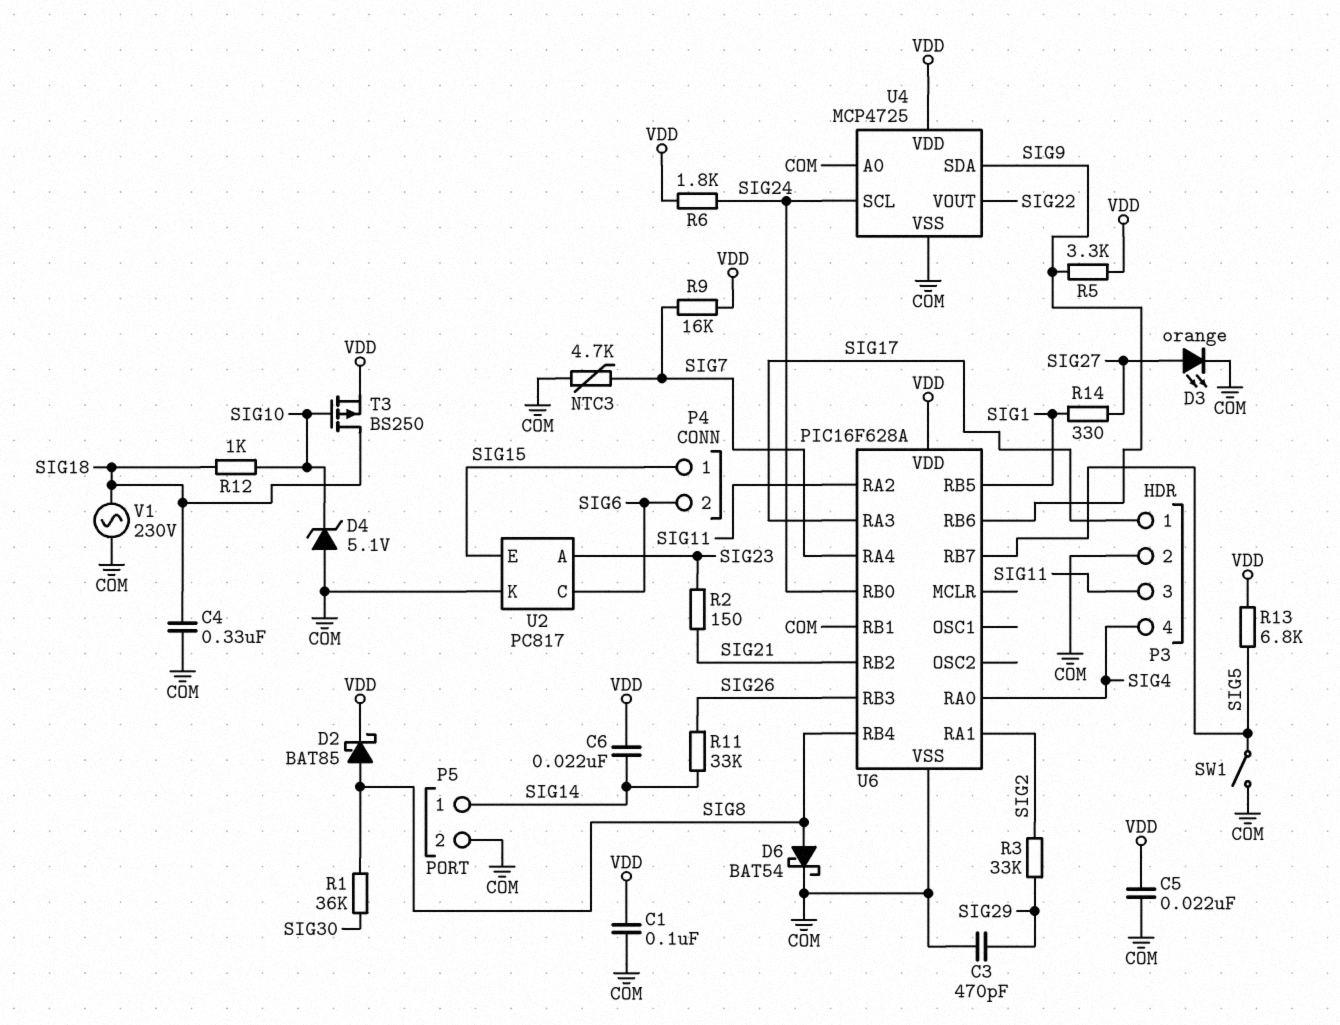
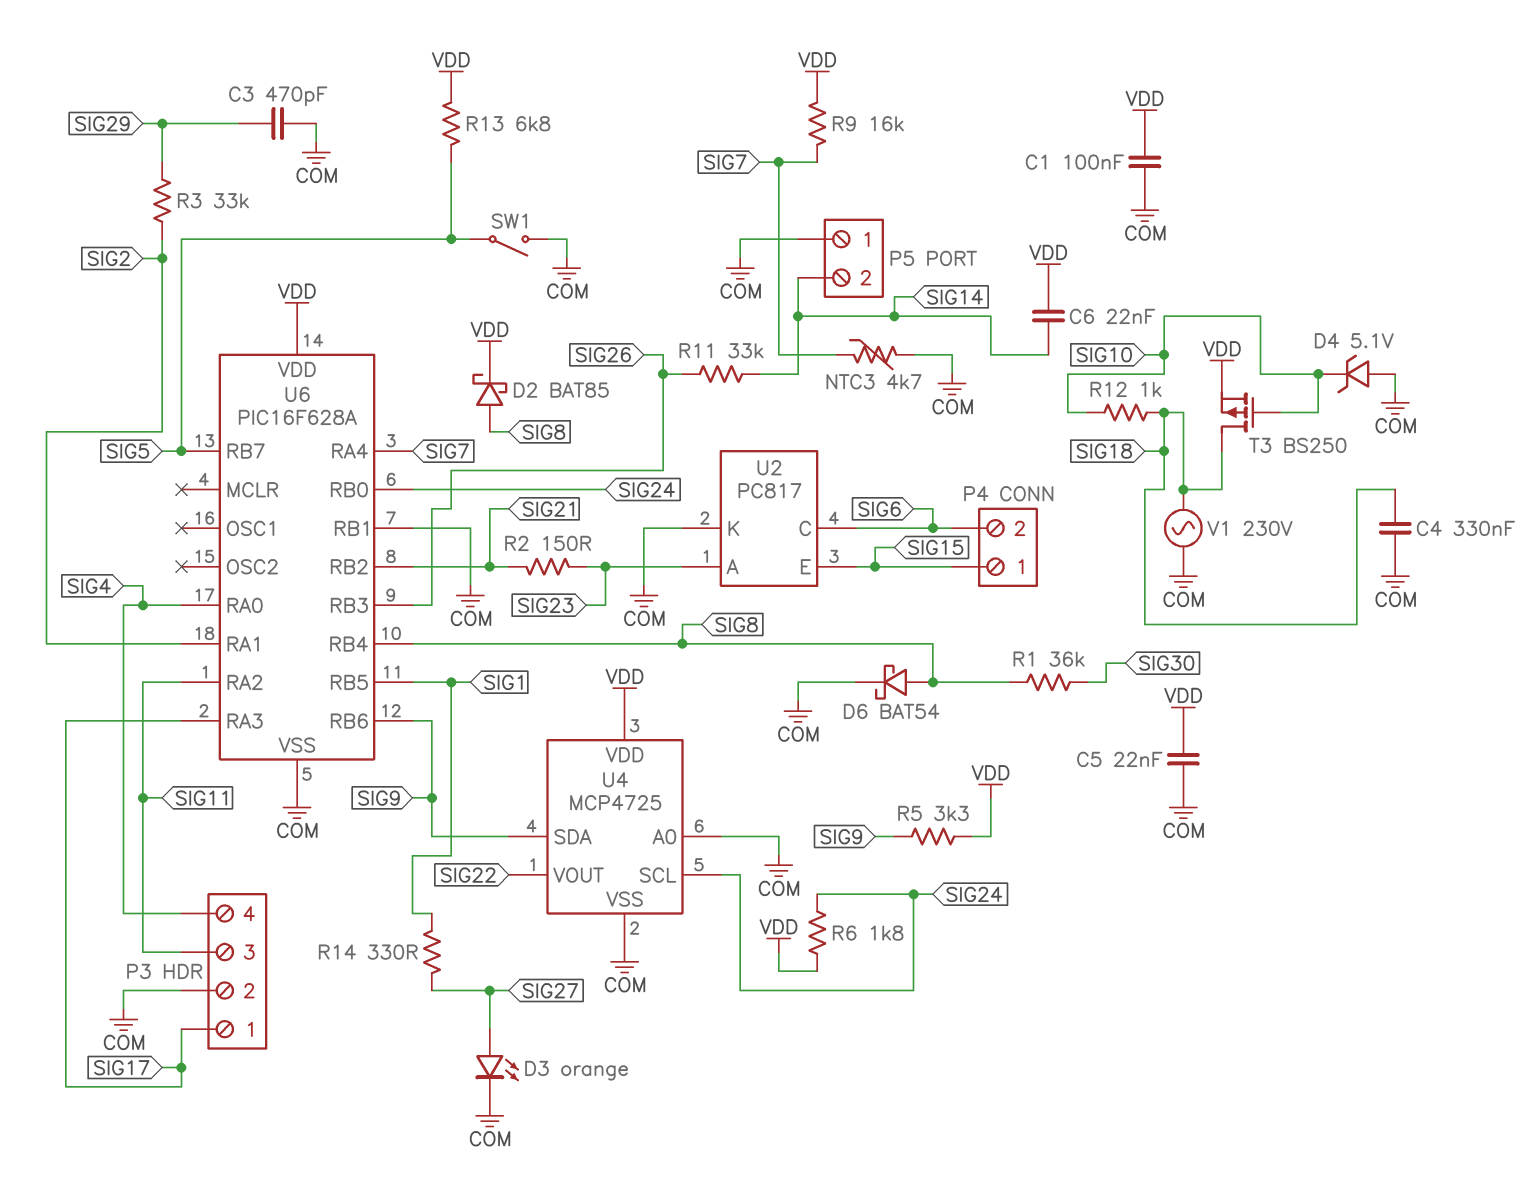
P5 pin 1: SIG14 -> COM
P5 pin 2: COM -> SIG14

